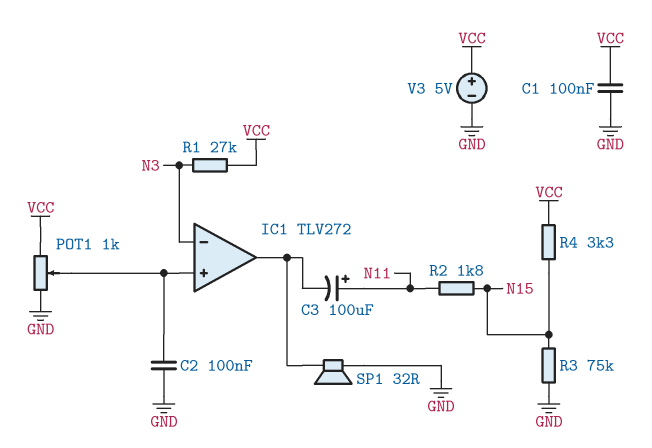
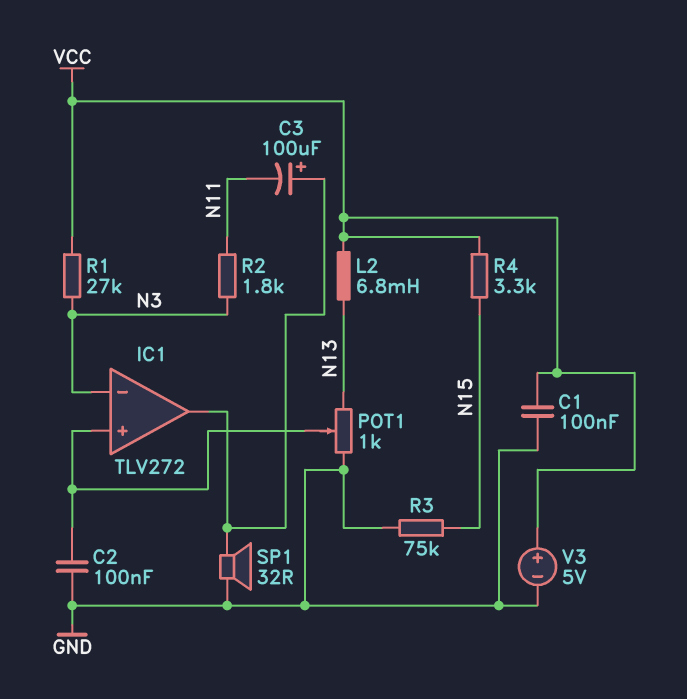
C3: 100uF (plus N11, minus IC1/out) -> 100uF (plus IC1/out, minus N11)
L2: none -> 6.8mH (N13, VCC)
POT1: 1k (GND, VCC, wiper IC1/in+) -> 1k (GND, N13, wiper IC1/in+)
R2: 1.8k (N11, N15) -> 1.8k (N3, N11)

